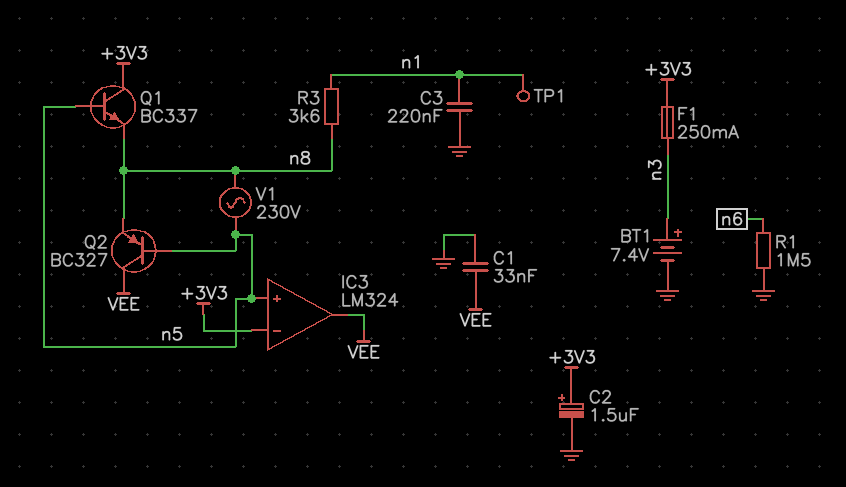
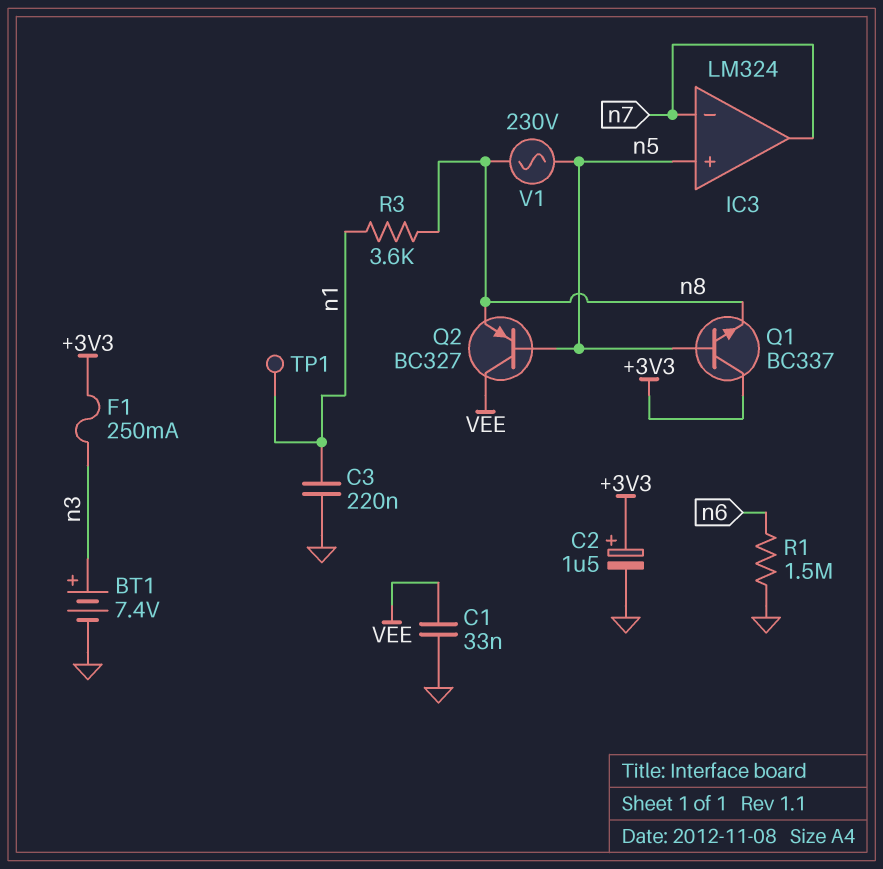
IC3 pin in-: +3V3 -> n7
IC3 pin out: VEE -> n7

